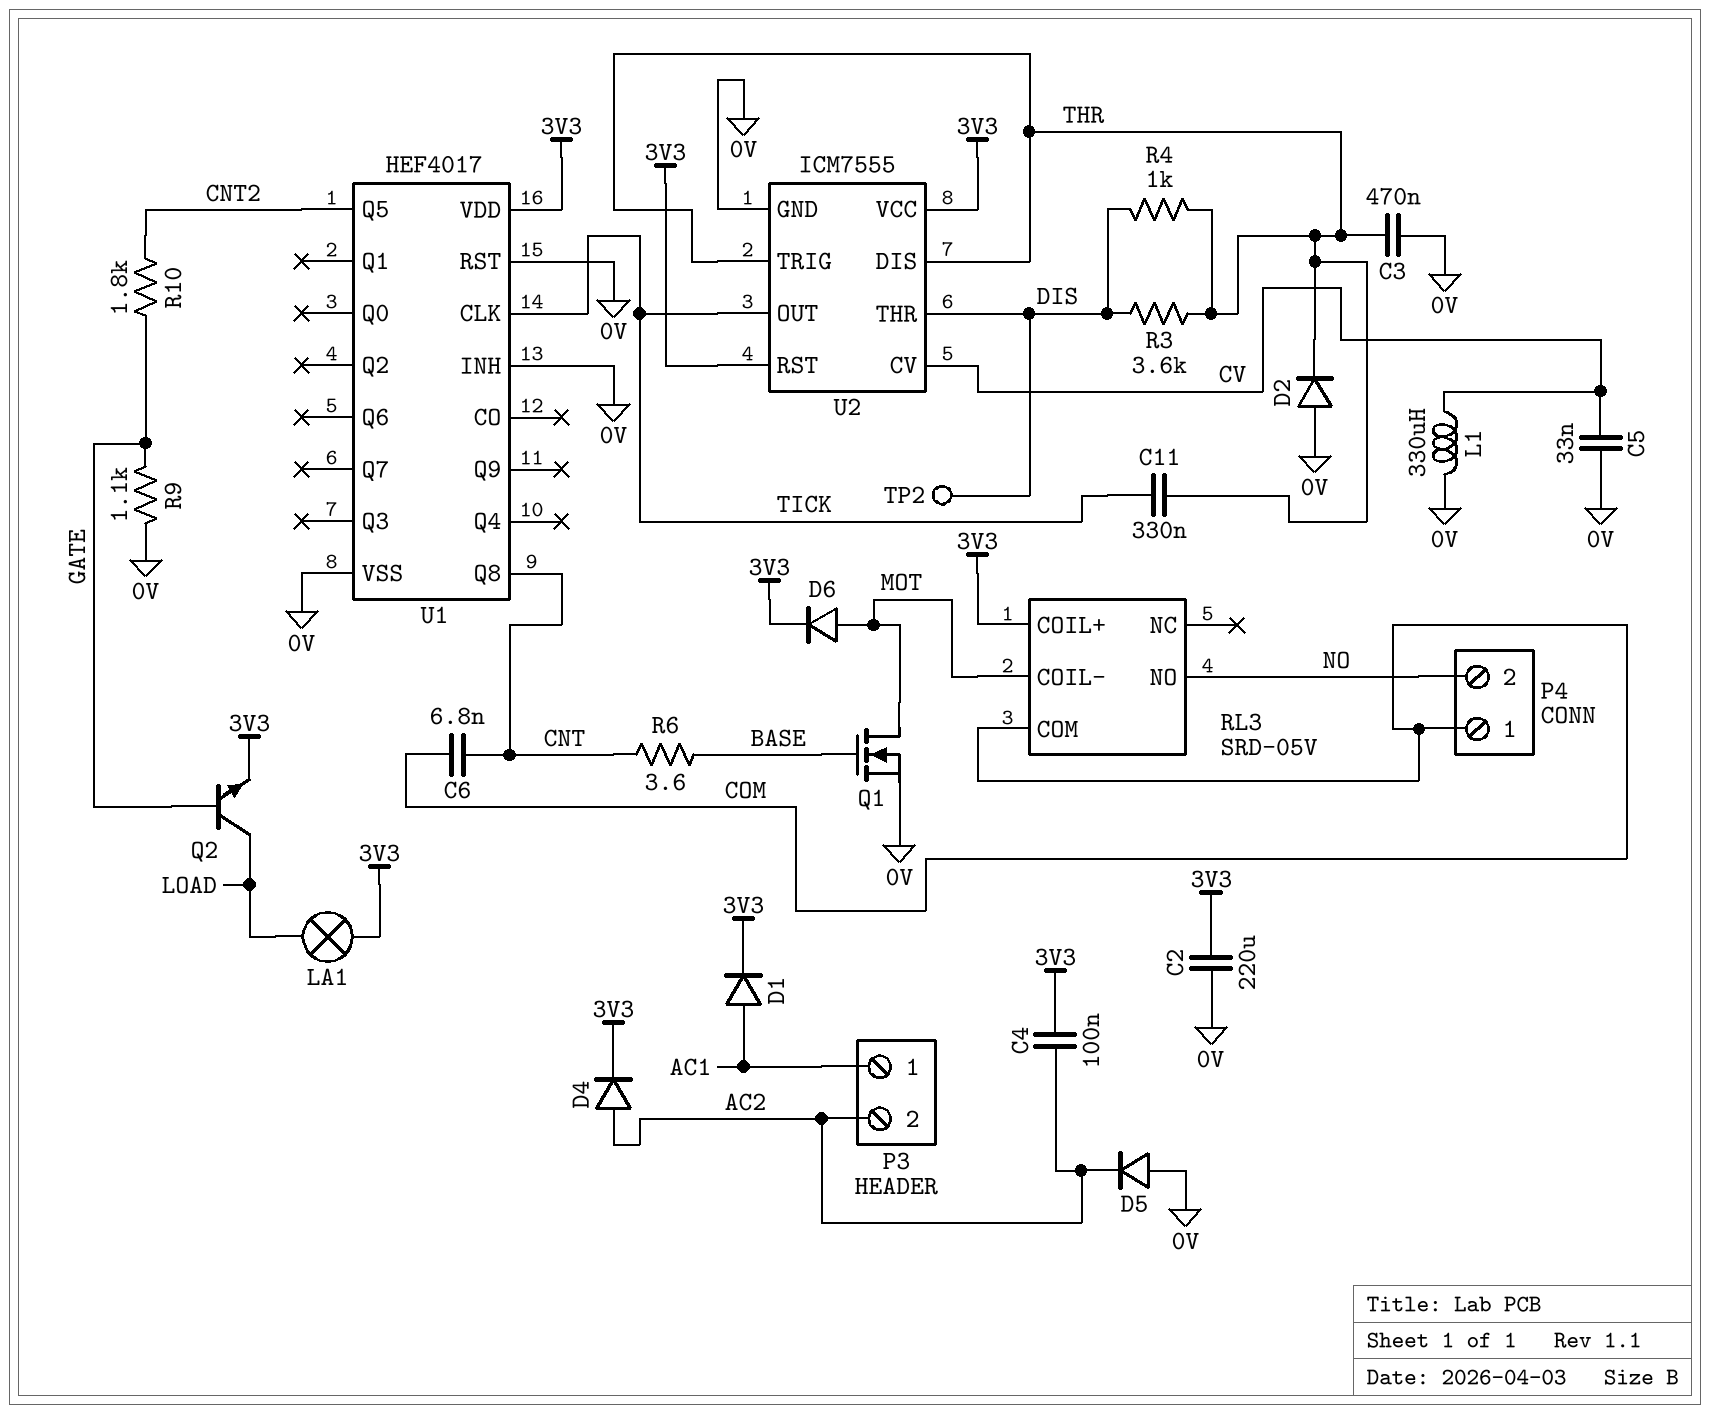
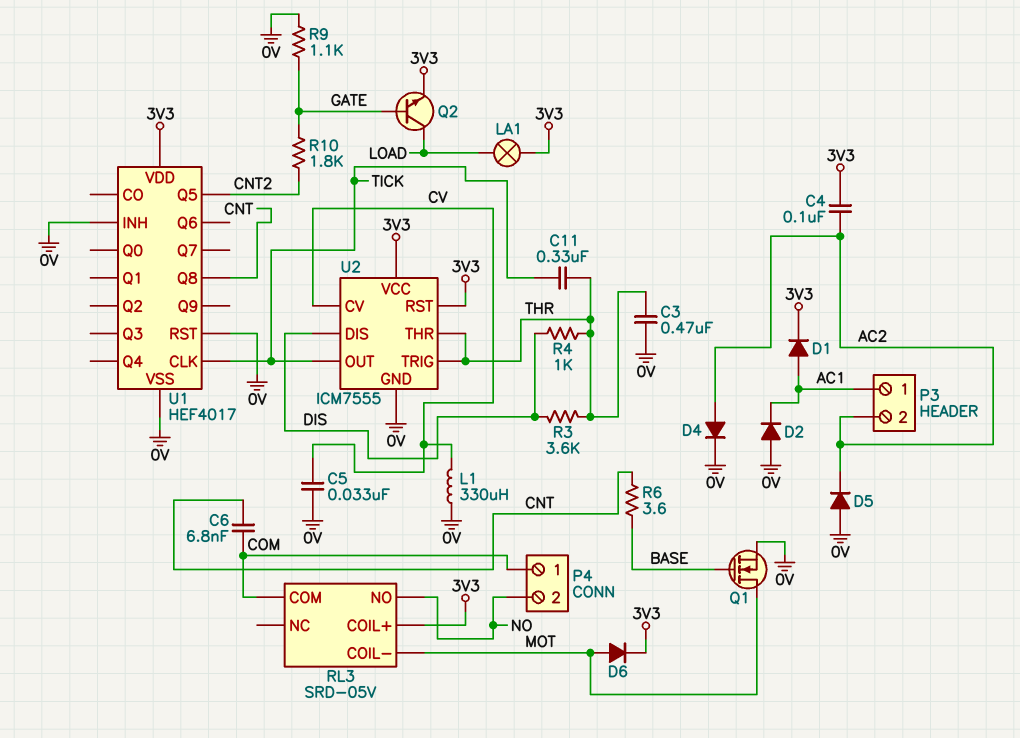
C2: 220uF (0V, 3V3) -> none
D2: diode (A 0V, K THR) -> diode (A 0V, K AC1)
D4: diode (A AC2, K 3V3) -> diode (A AC2, K 0V)
TP2: test point (DIS) -> none
U2 pin DIS: THR -> DIS
U2 pin THR: DIS -> THR

